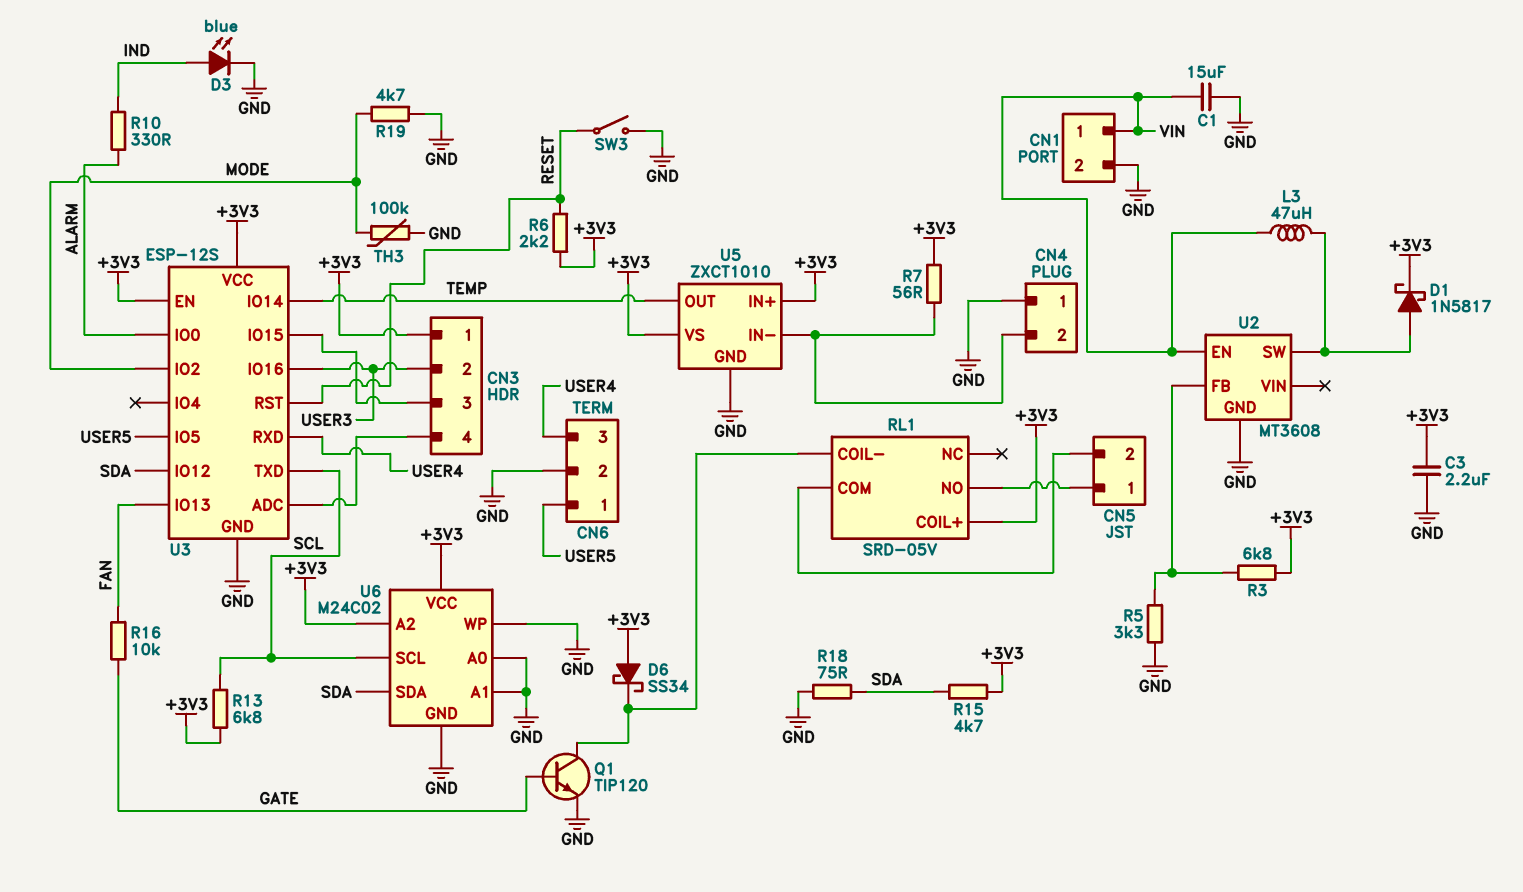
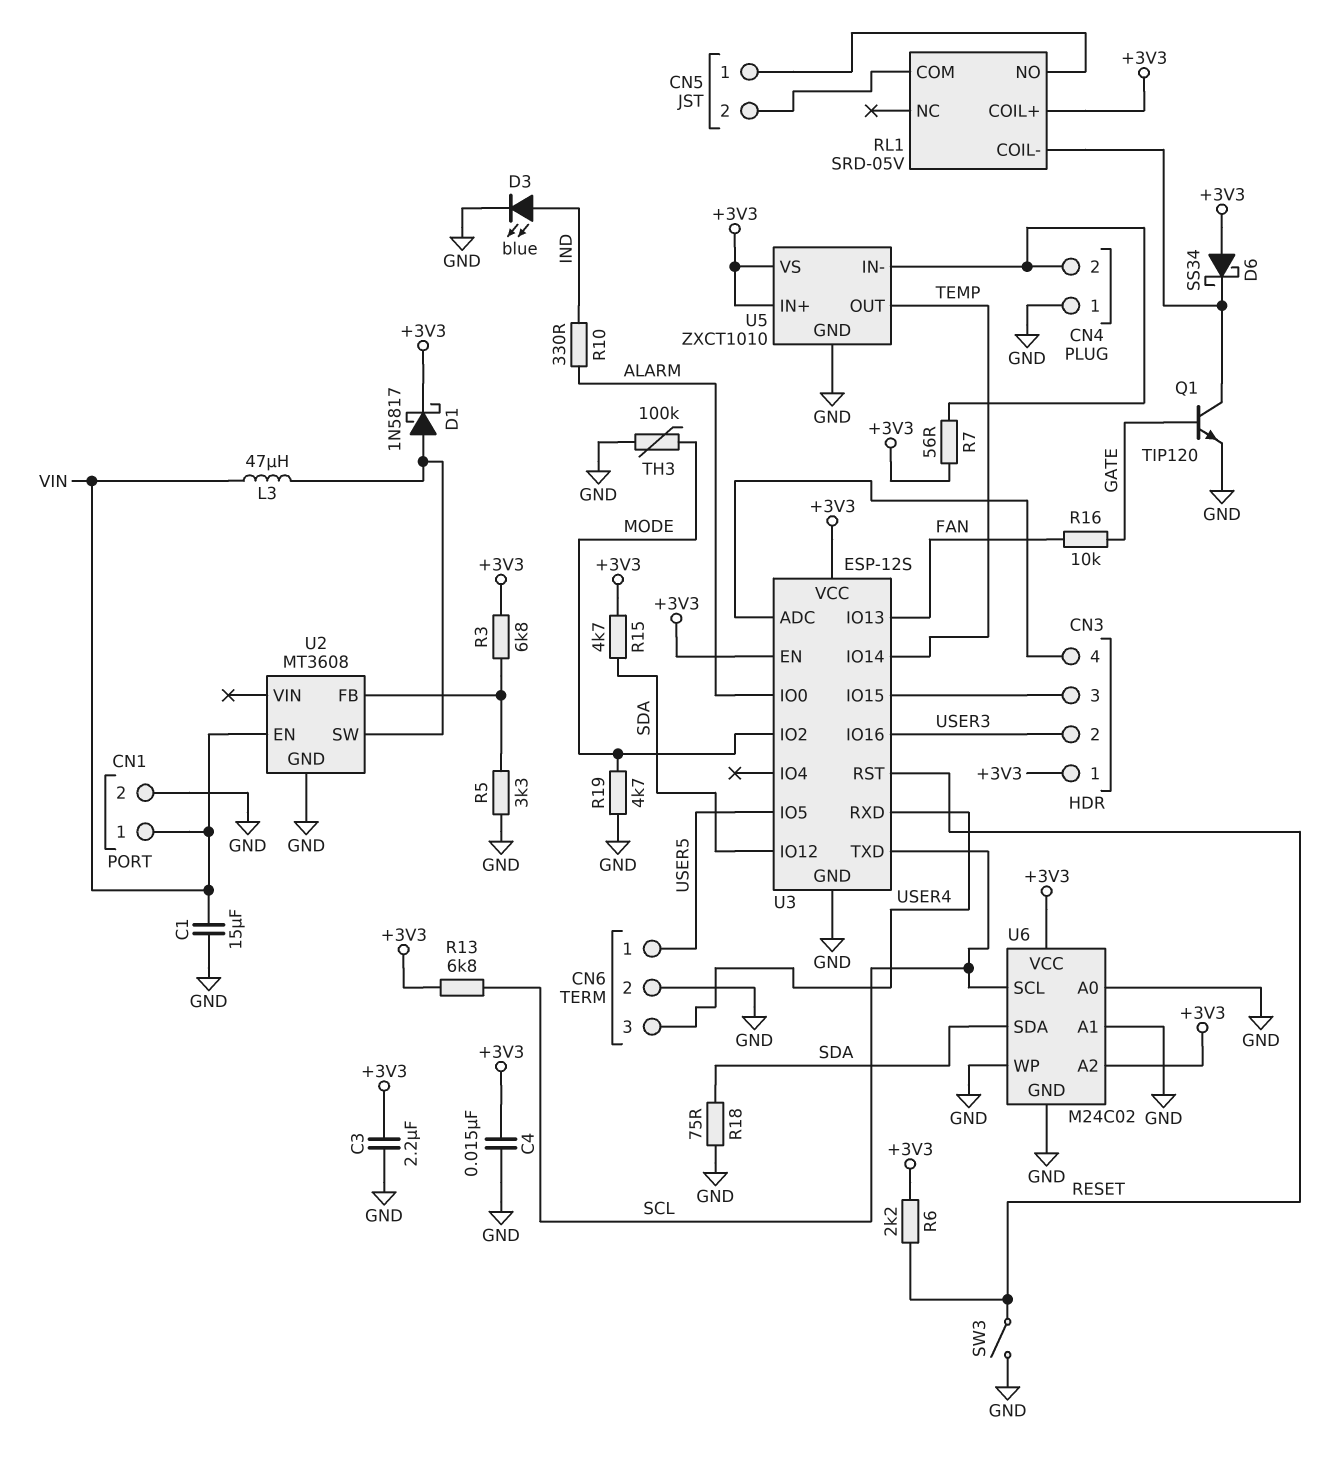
C4: none -> 15nF (+3V3, GND)

